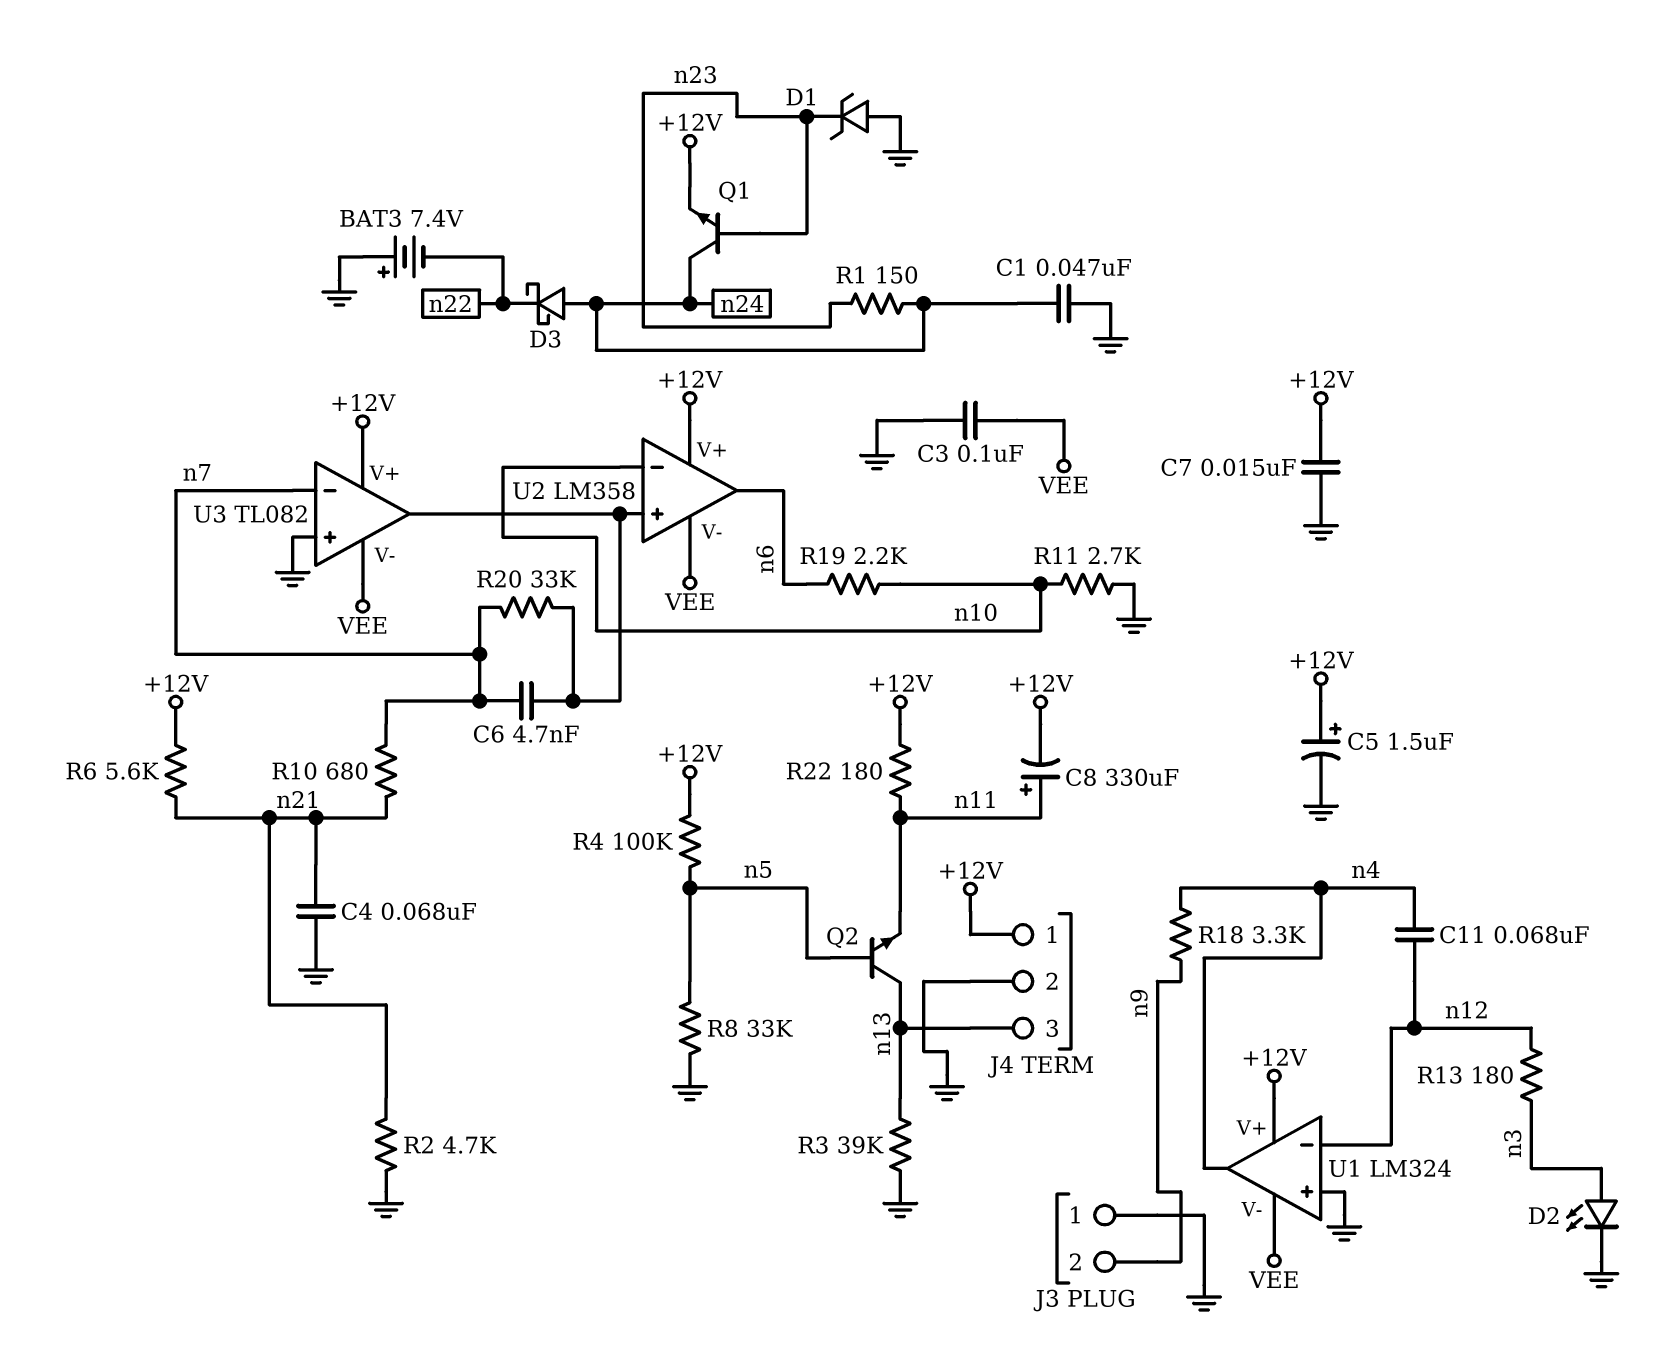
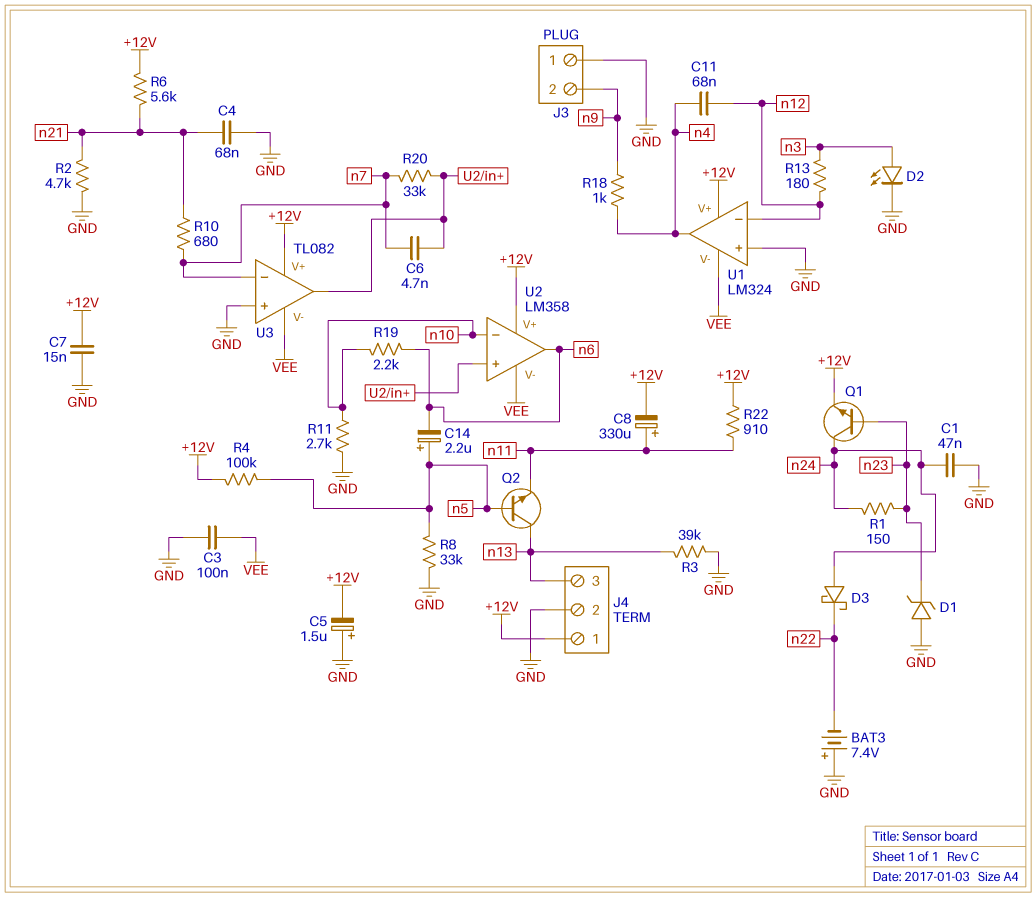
C5: 1.5uF (plus +12V, minus GND) -> 1.5uF (plus GND, minus +12V)
C14: none -> 2.2uF (plus n5, minus n6)
R18: 3.3k (n4, n9) -> 1k (n4, n9)
R22: 180 (+12V, n11) -> 910 (+12V, n11)

